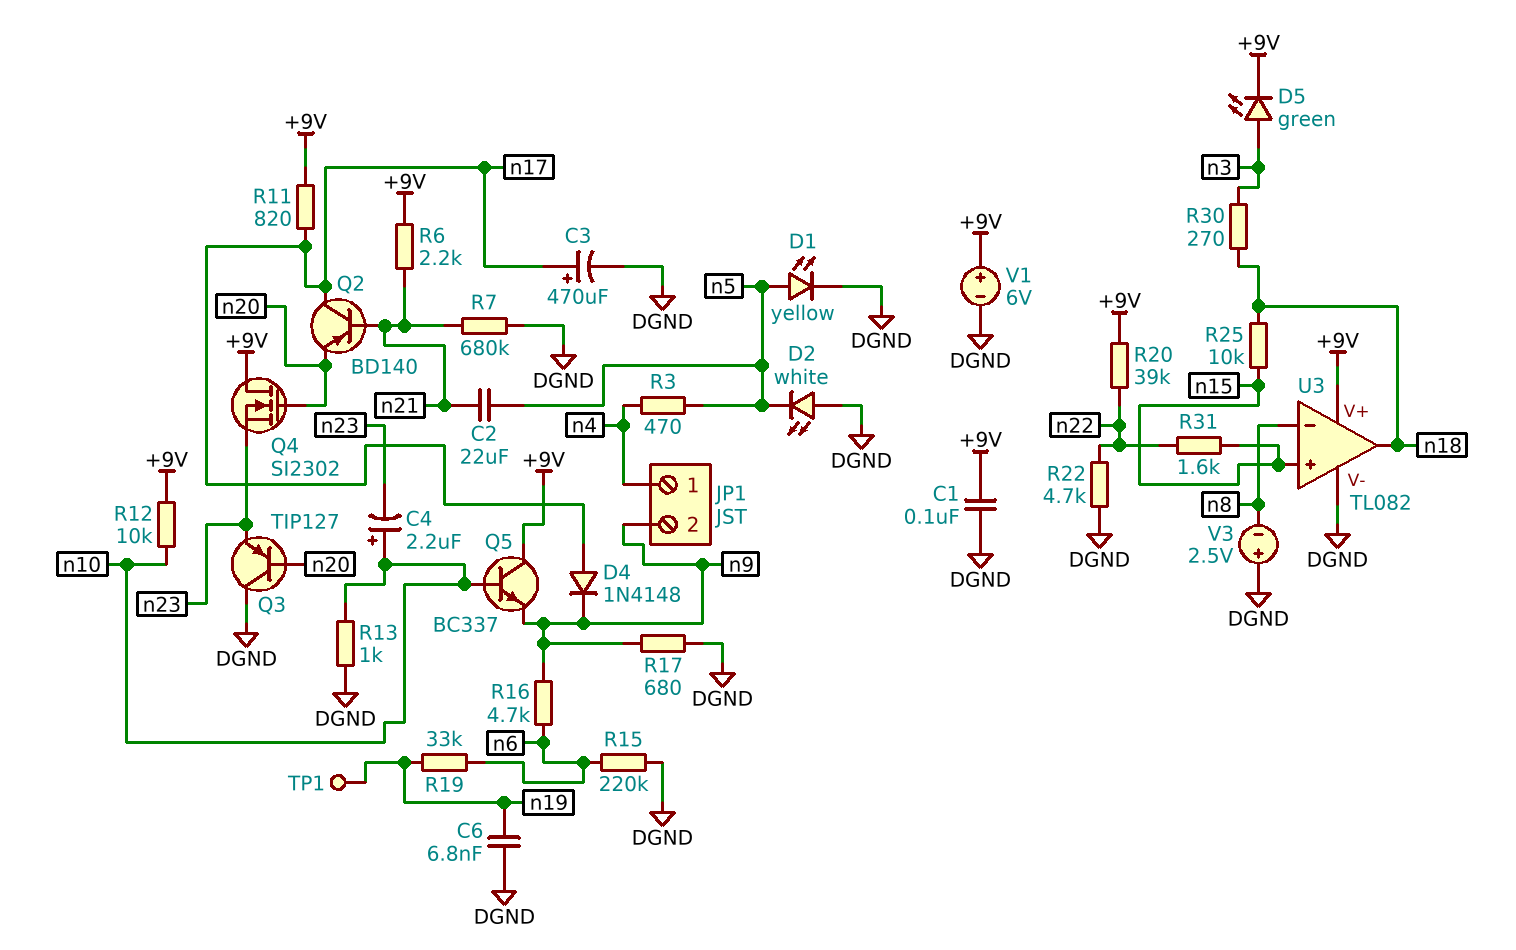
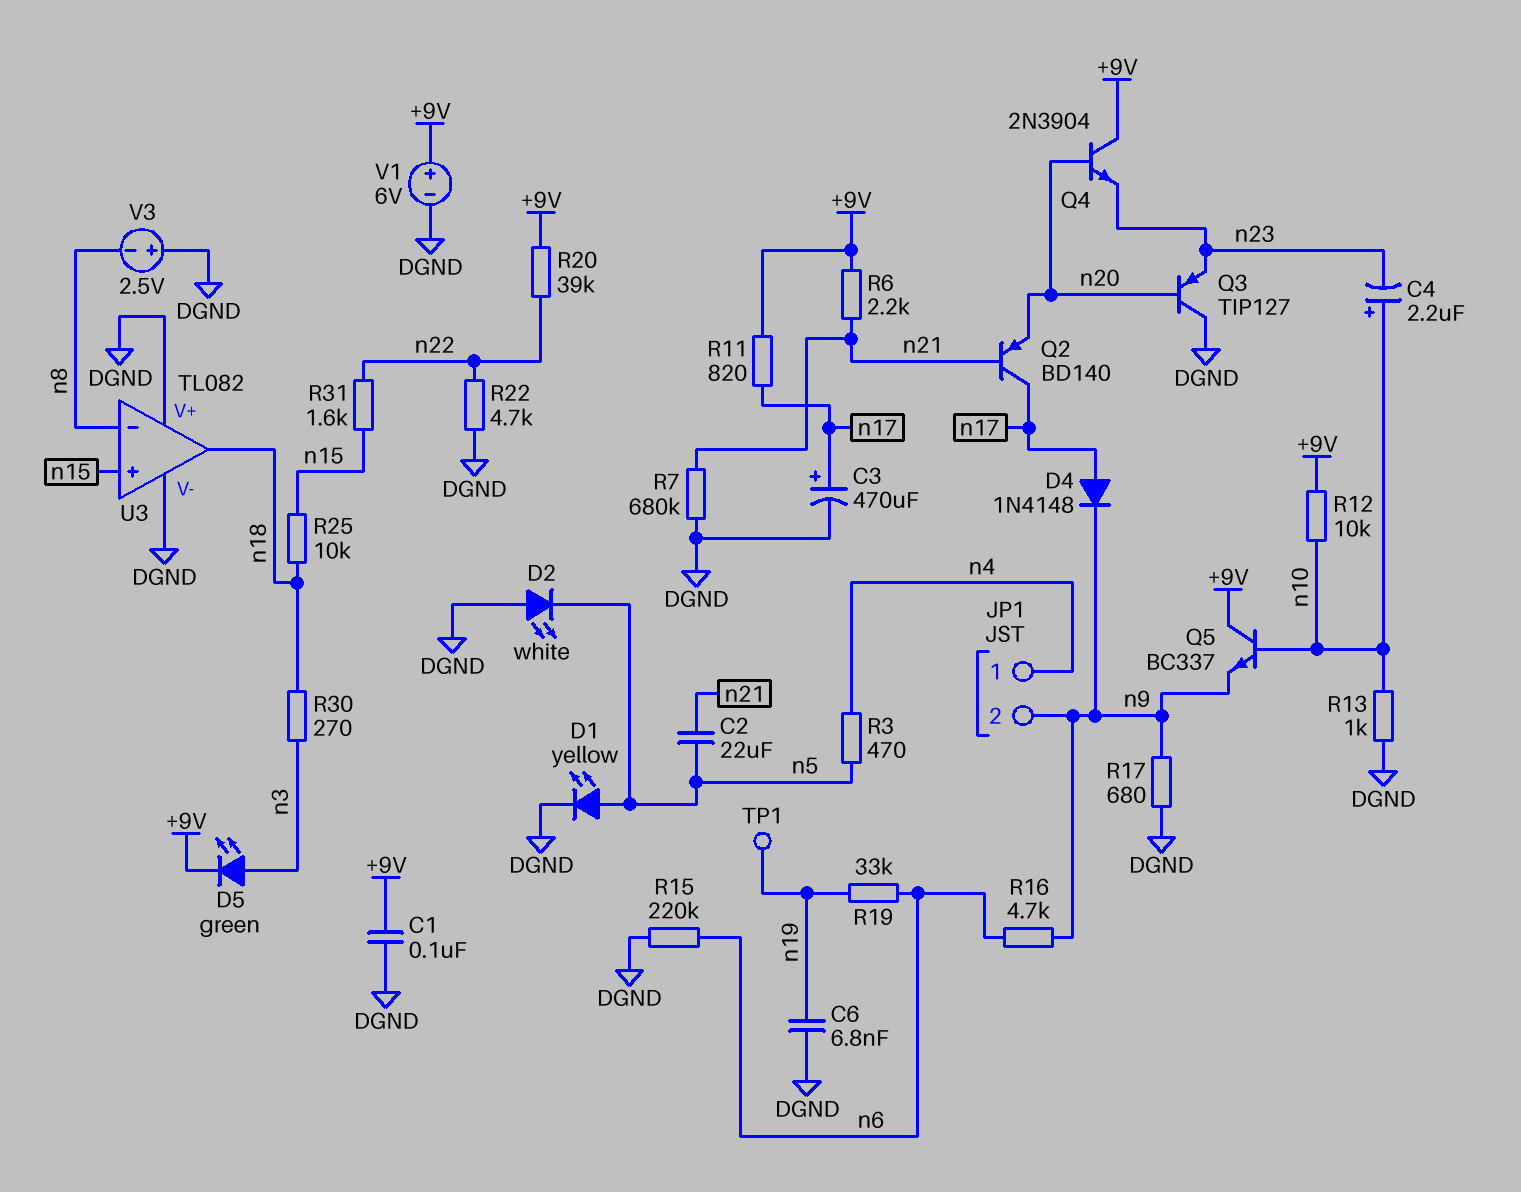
Q4: NMOS SI2302 (G n20, D +9V, S n23) -> NPN 2N3904 (B n20, C +9V, E n23)
U3 pin V+: +9V -> DGND

